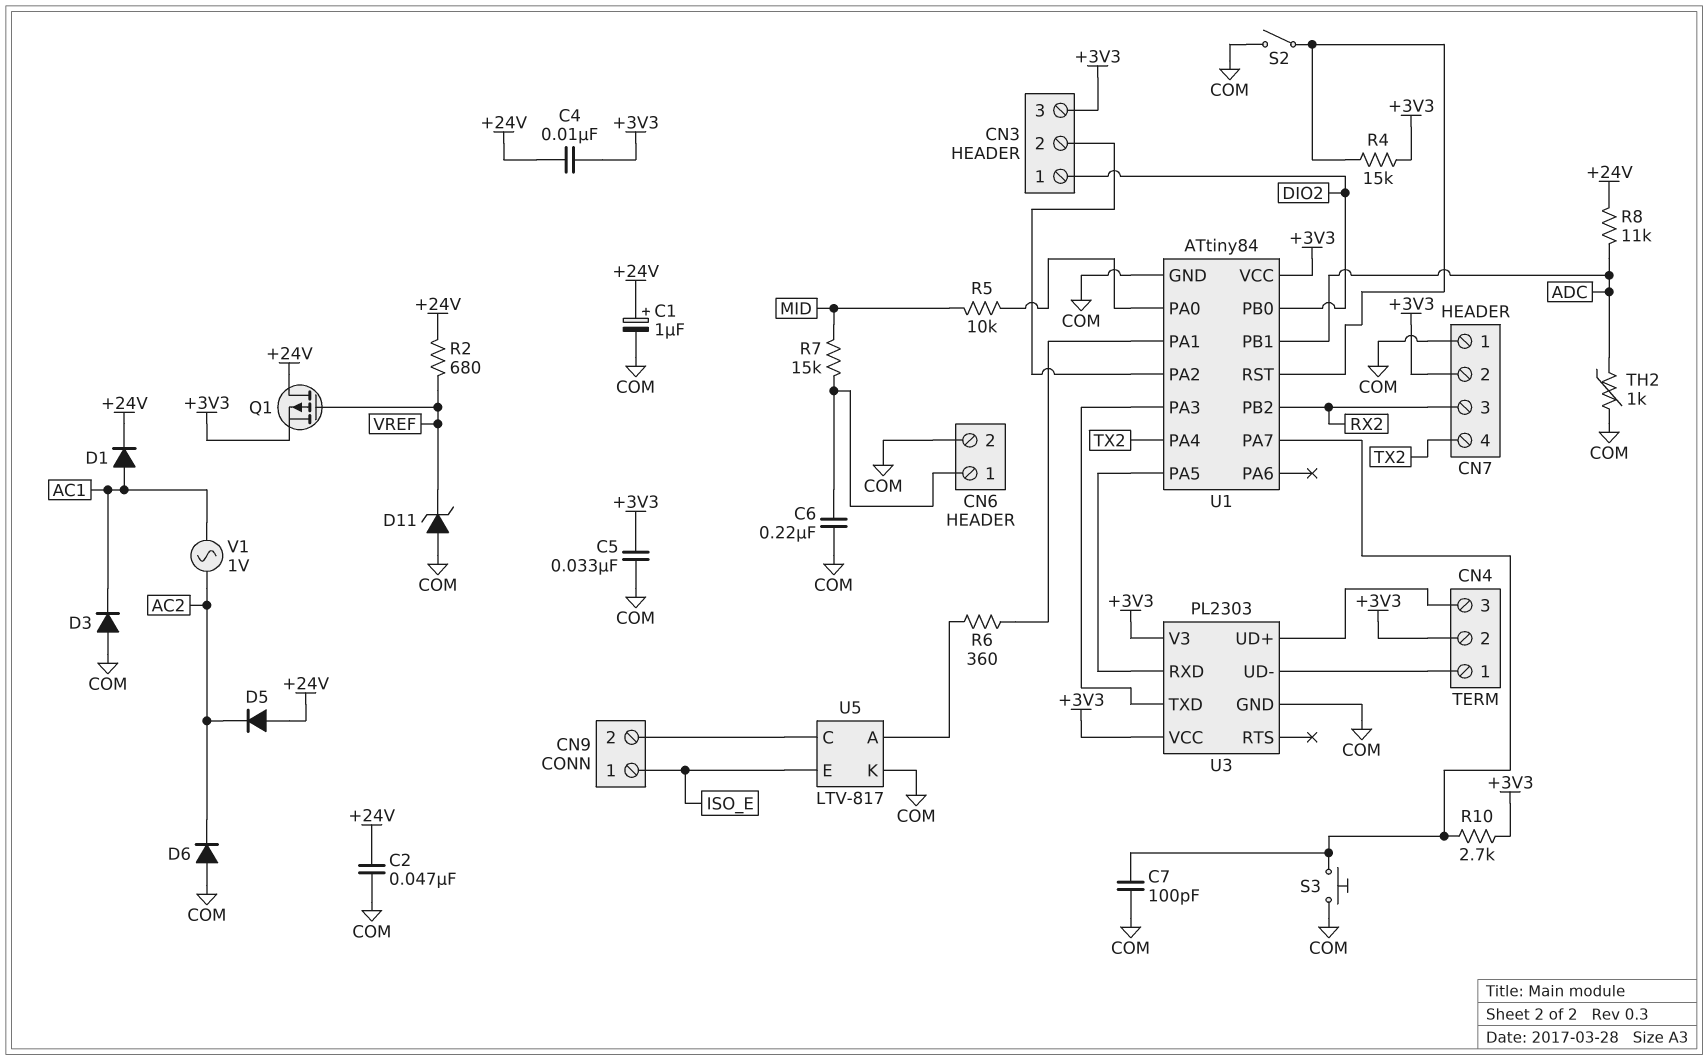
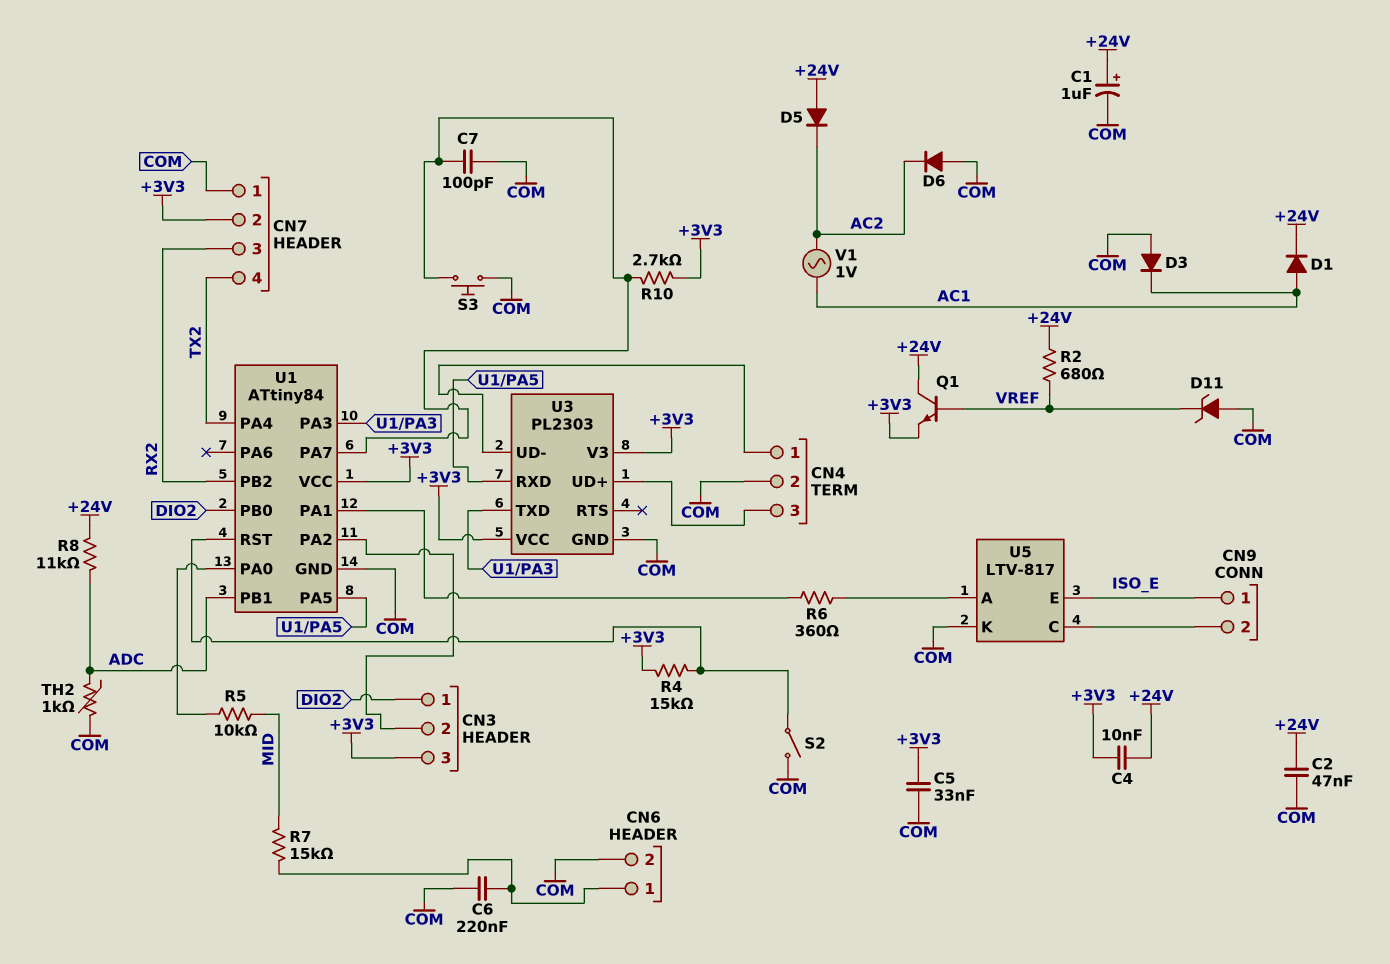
CN4 pin 2: +3V3 -> COM
Q1: PMOS (G VREF, D +24V, S +3V3) -> NPN (B VREF, C +24V, E +3V3)

